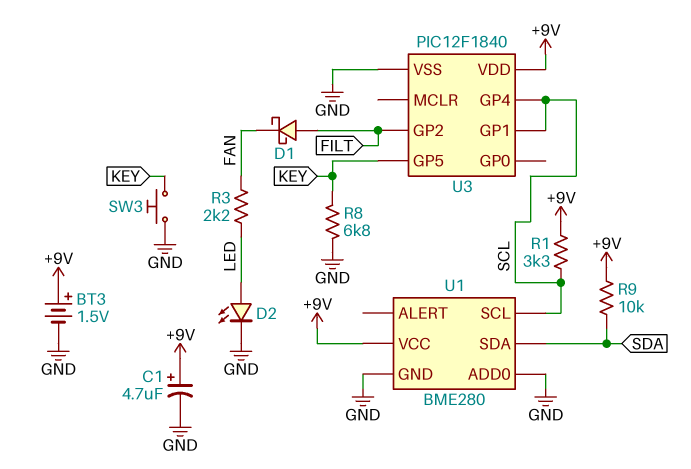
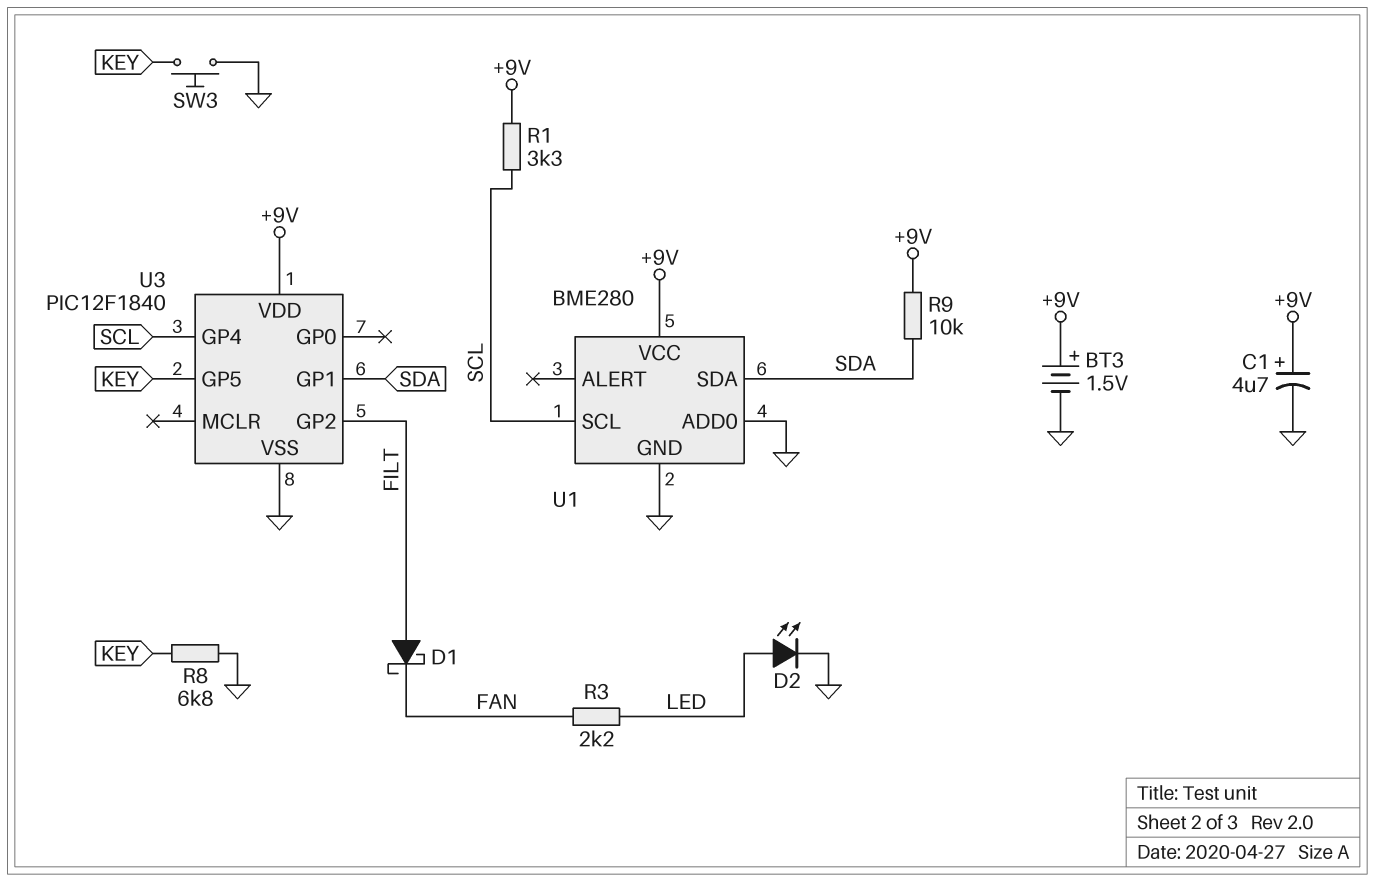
U3 pin GP1: SCL -> SDA

